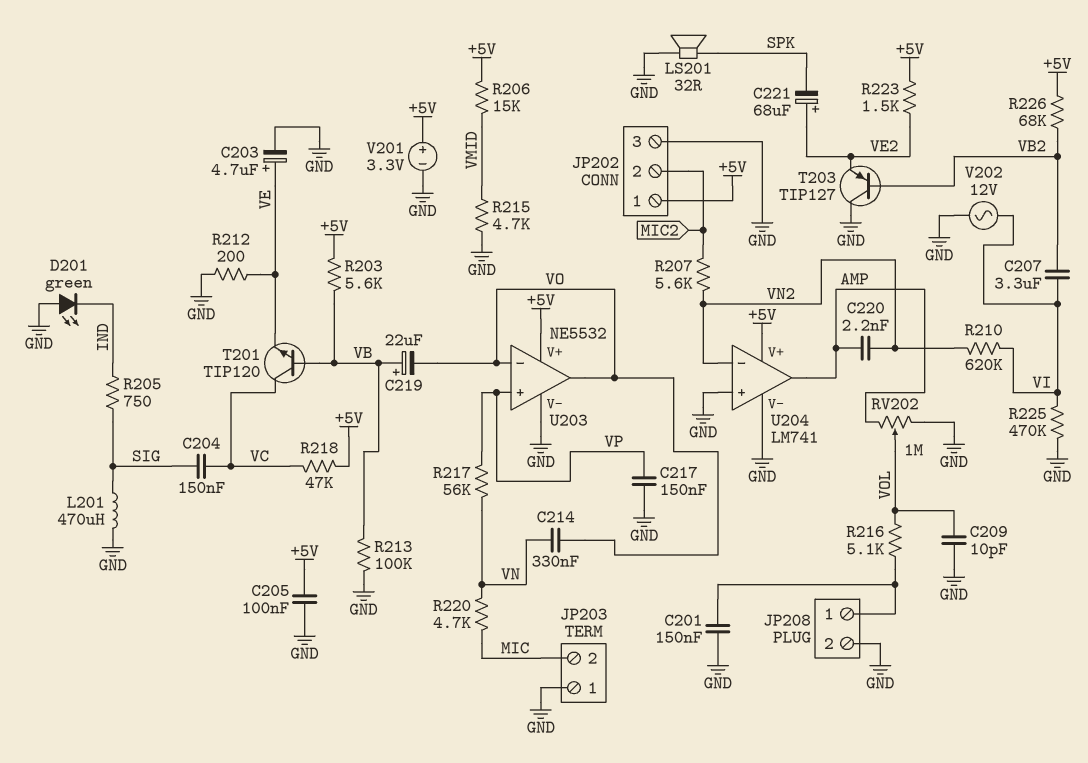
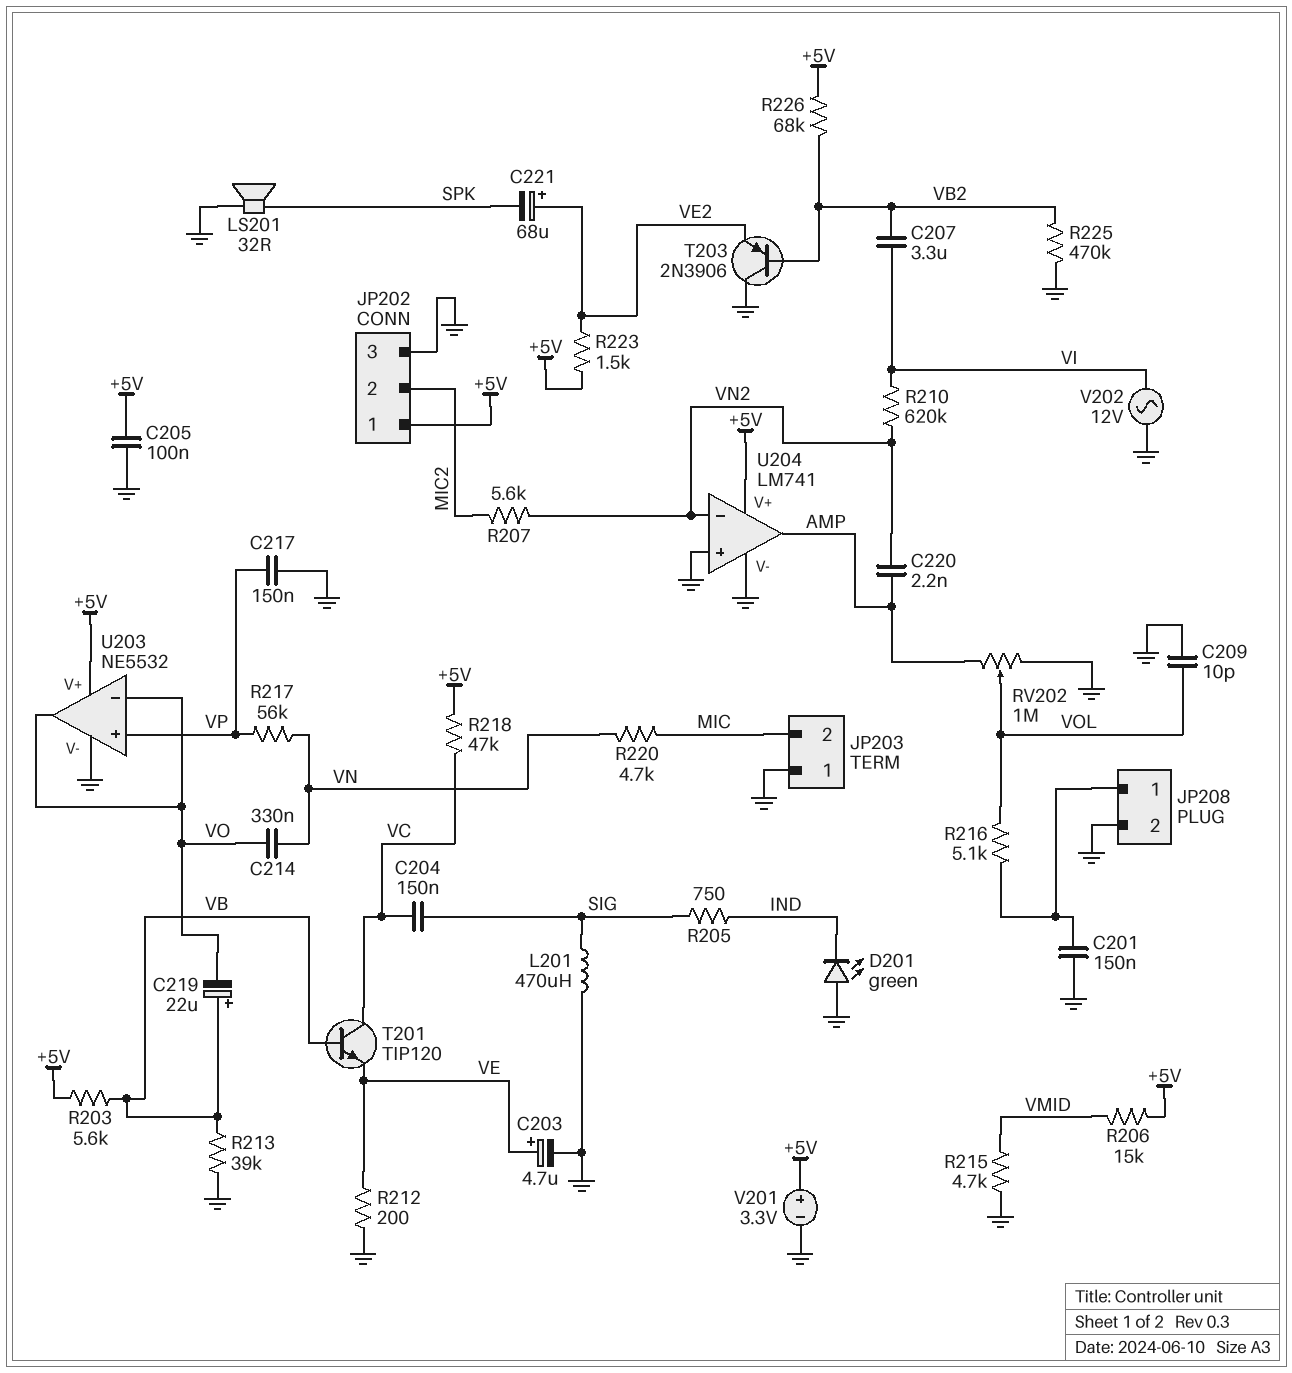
R213: 100k (GND, VB) -> 39k (GND, VB)
R225: 470k (GND, VI) -> 470k (GND, VB2)
T203: PNP TIP127 (B VB2, C GND, E VE2) -> PNP 2N3906 (B VB2, C GND, E VE2)

